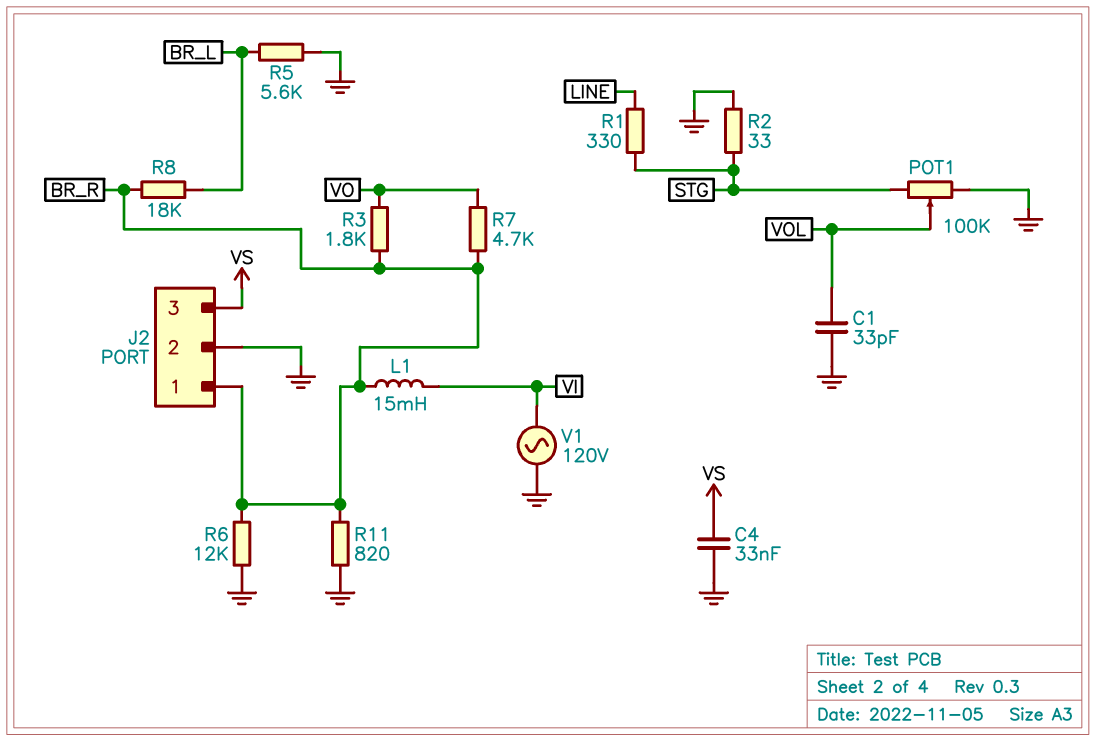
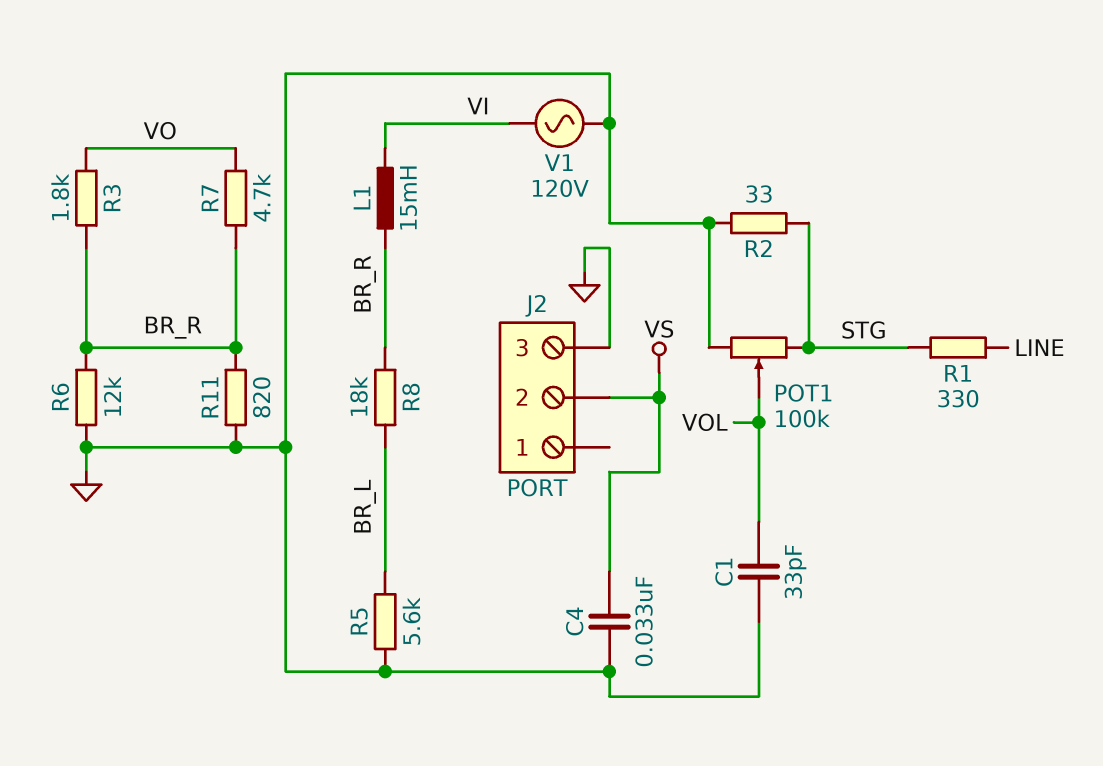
J2 pin 1: BR_R -> none
J2 pin 2: GND -> VS
J2 pin 3: VS -> GND

